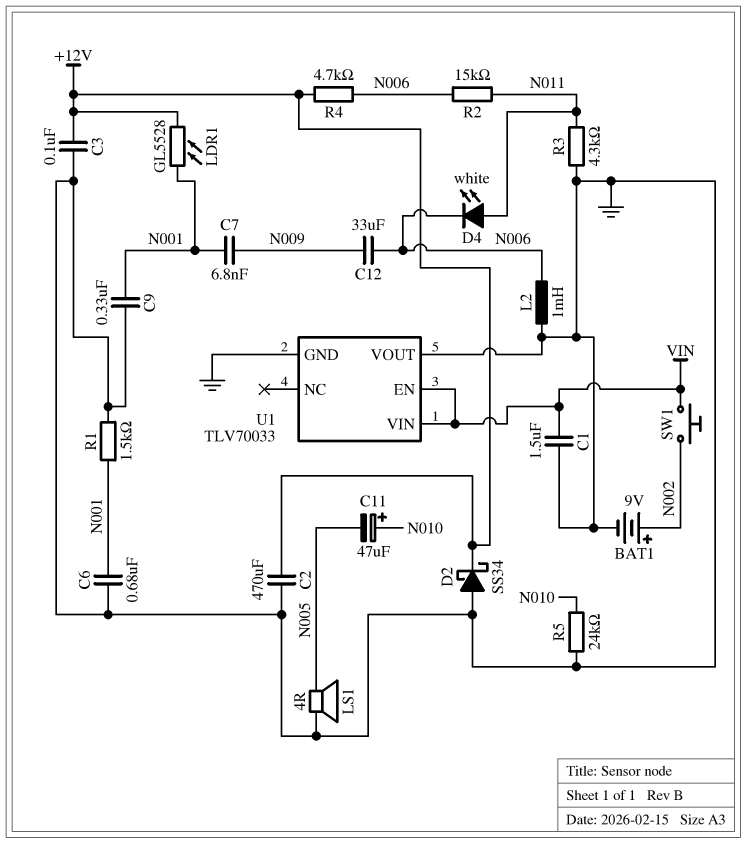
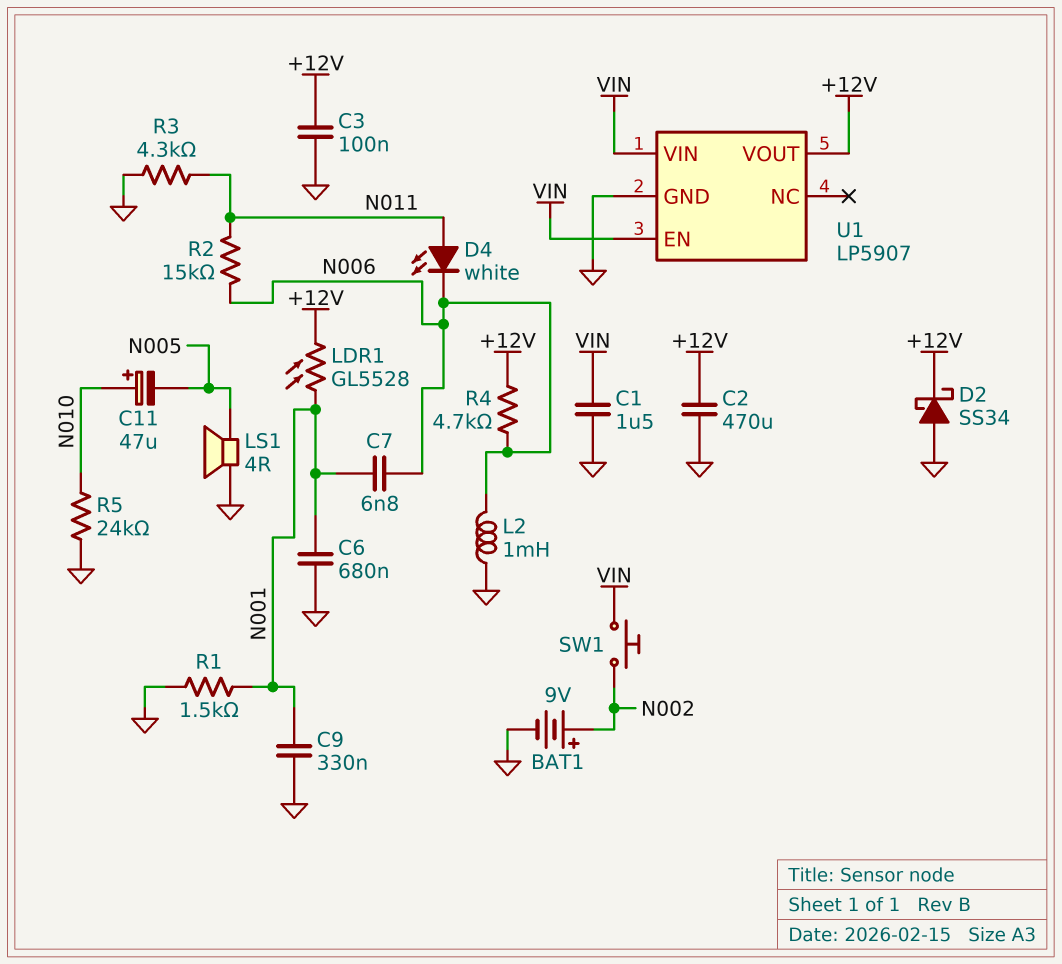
C7: 6.8nF (N001, N009) -> 6.8nF (N001, N006)
C12: 33uF (N006, N009) -> none
U1: TLV70033 -> LP5907
U1 pin VOUT: GND -> +12V

